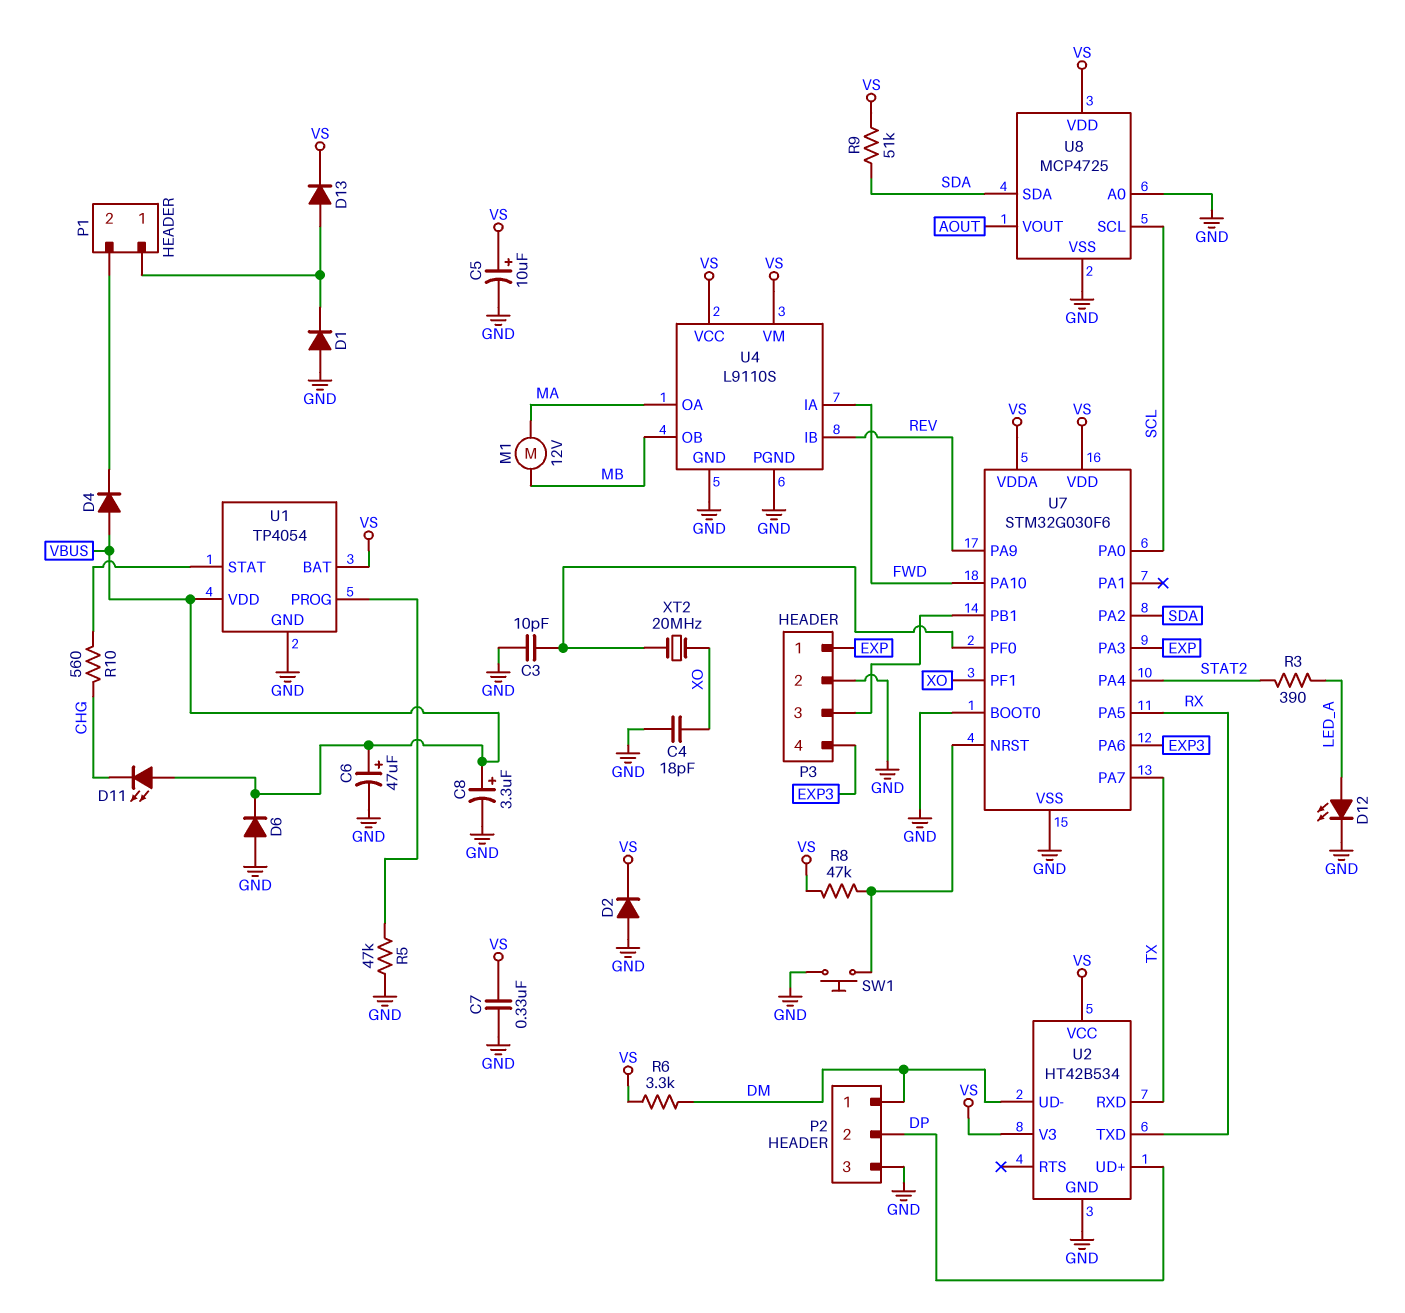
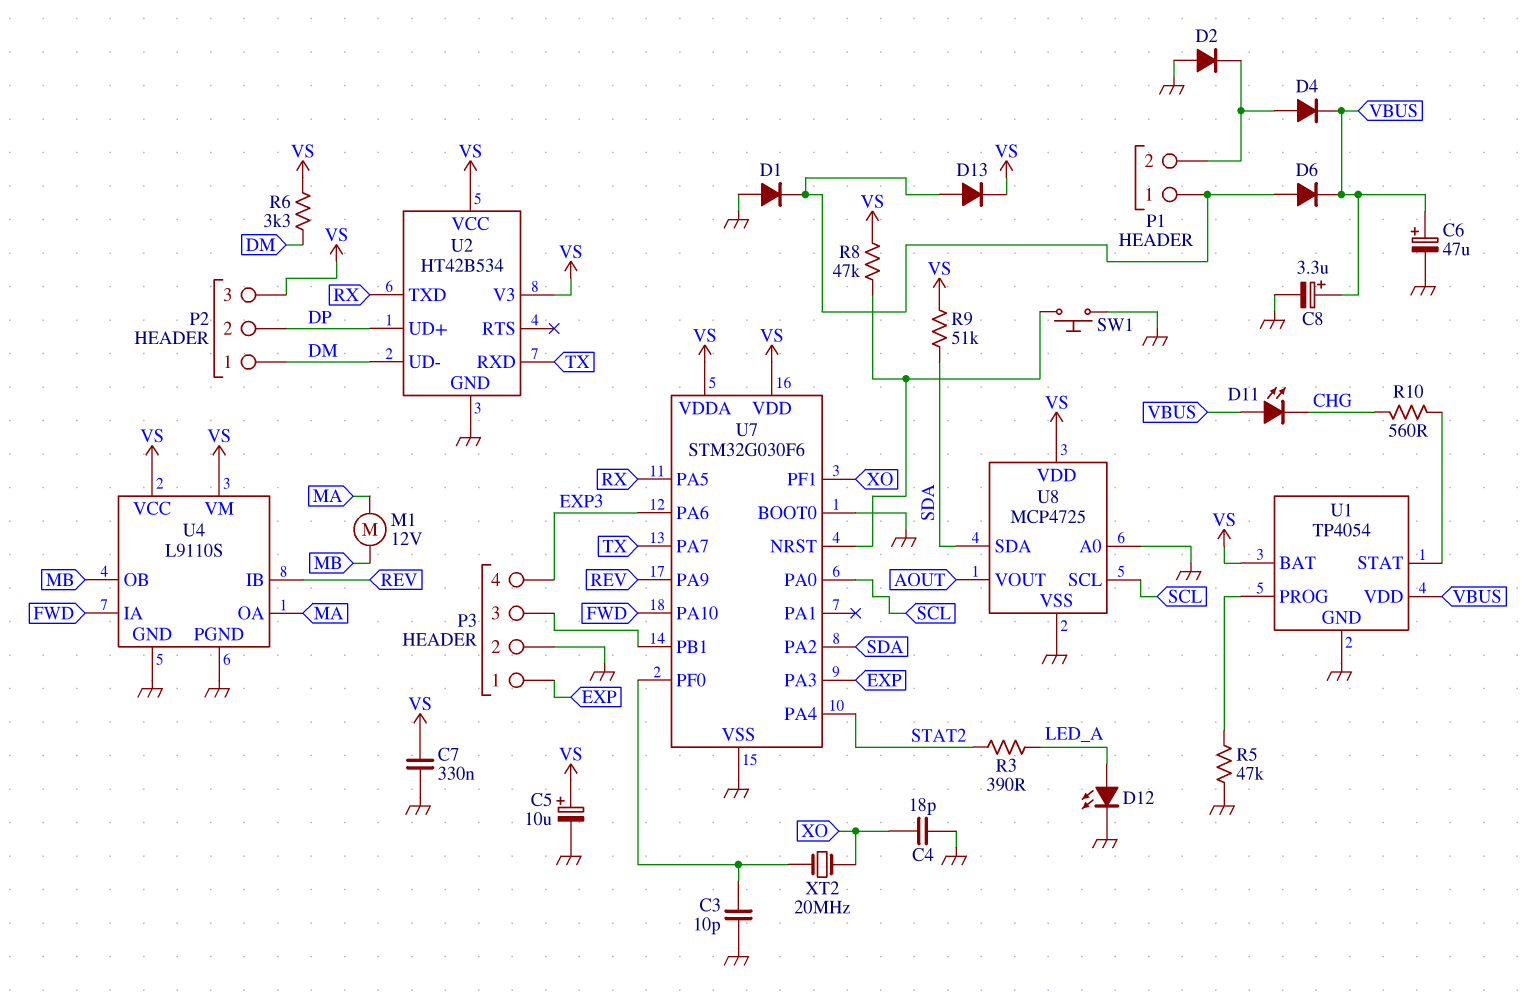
D2: diode (A GND, K VS) -> diode (A GND, K P1/2)
D4: diode (A VBUS, K P1/2) -> diode (A P1/2, K VBUS)
D6: diode (A GND, K VBUS) -> diode (A P1/1, K VBUS)
P2 pin 3: GND -> VS

